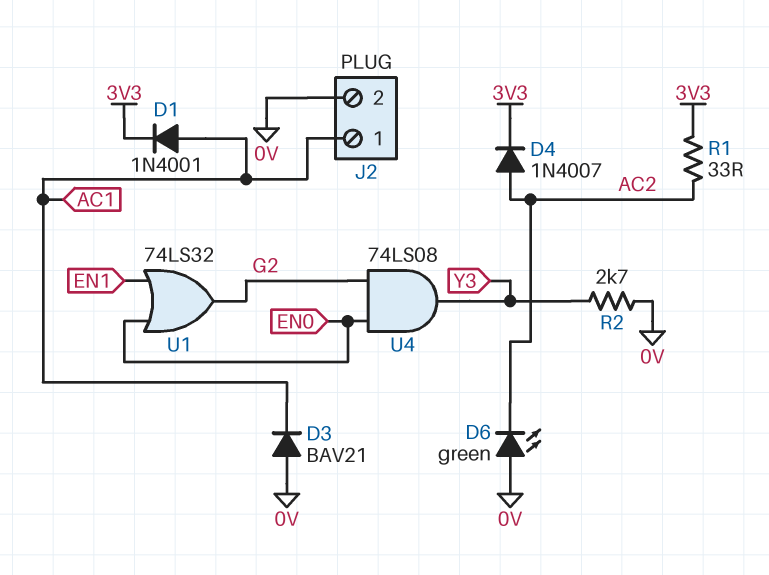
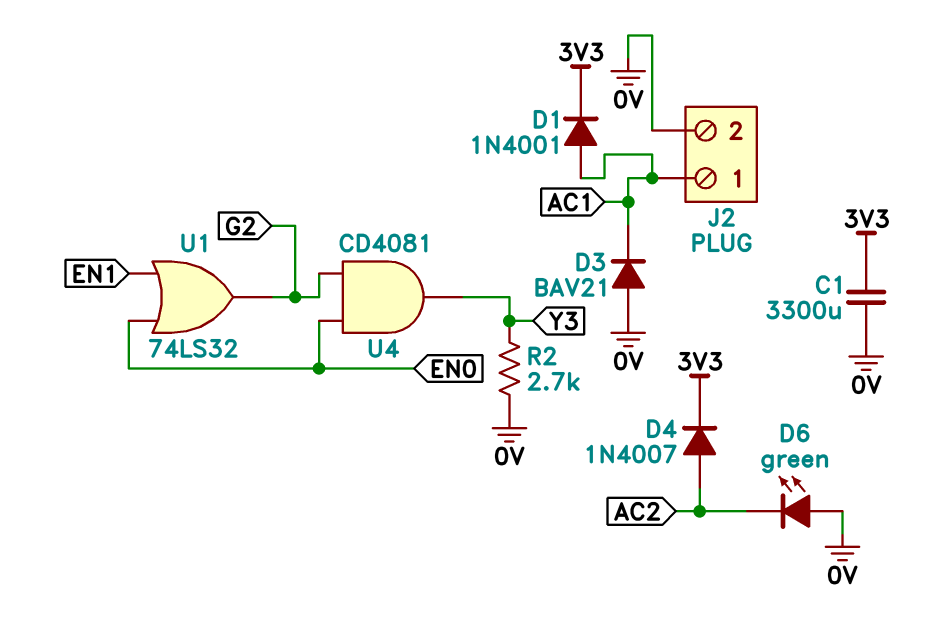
C1: none -> 3300uF (0V, 3V3)
R1: 33 (3V3, AC2) -> none
U4: AND 74LS08 (in EN0, in G2, out Y3) -> AND CD4081 (in EN0, in G2, out Y3)

